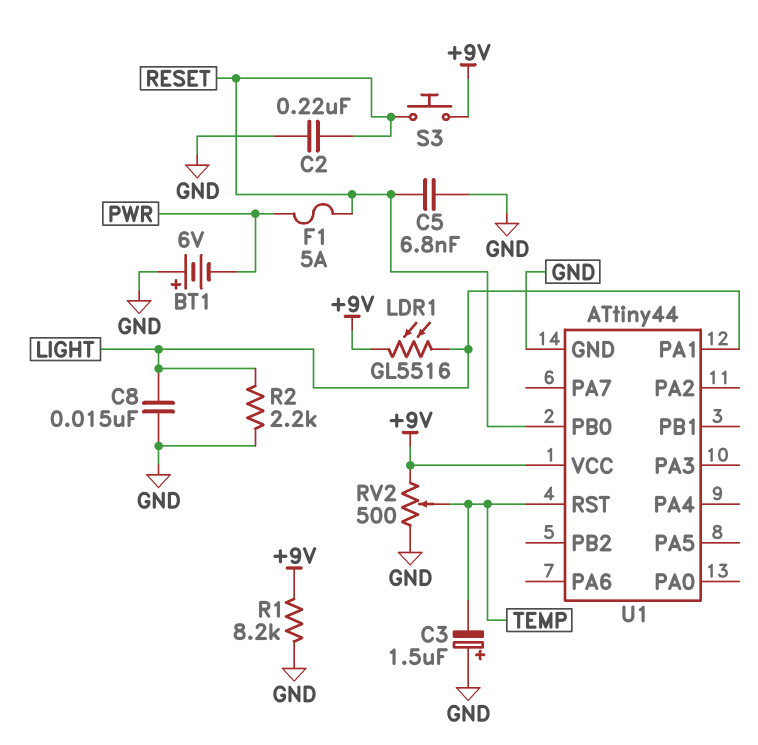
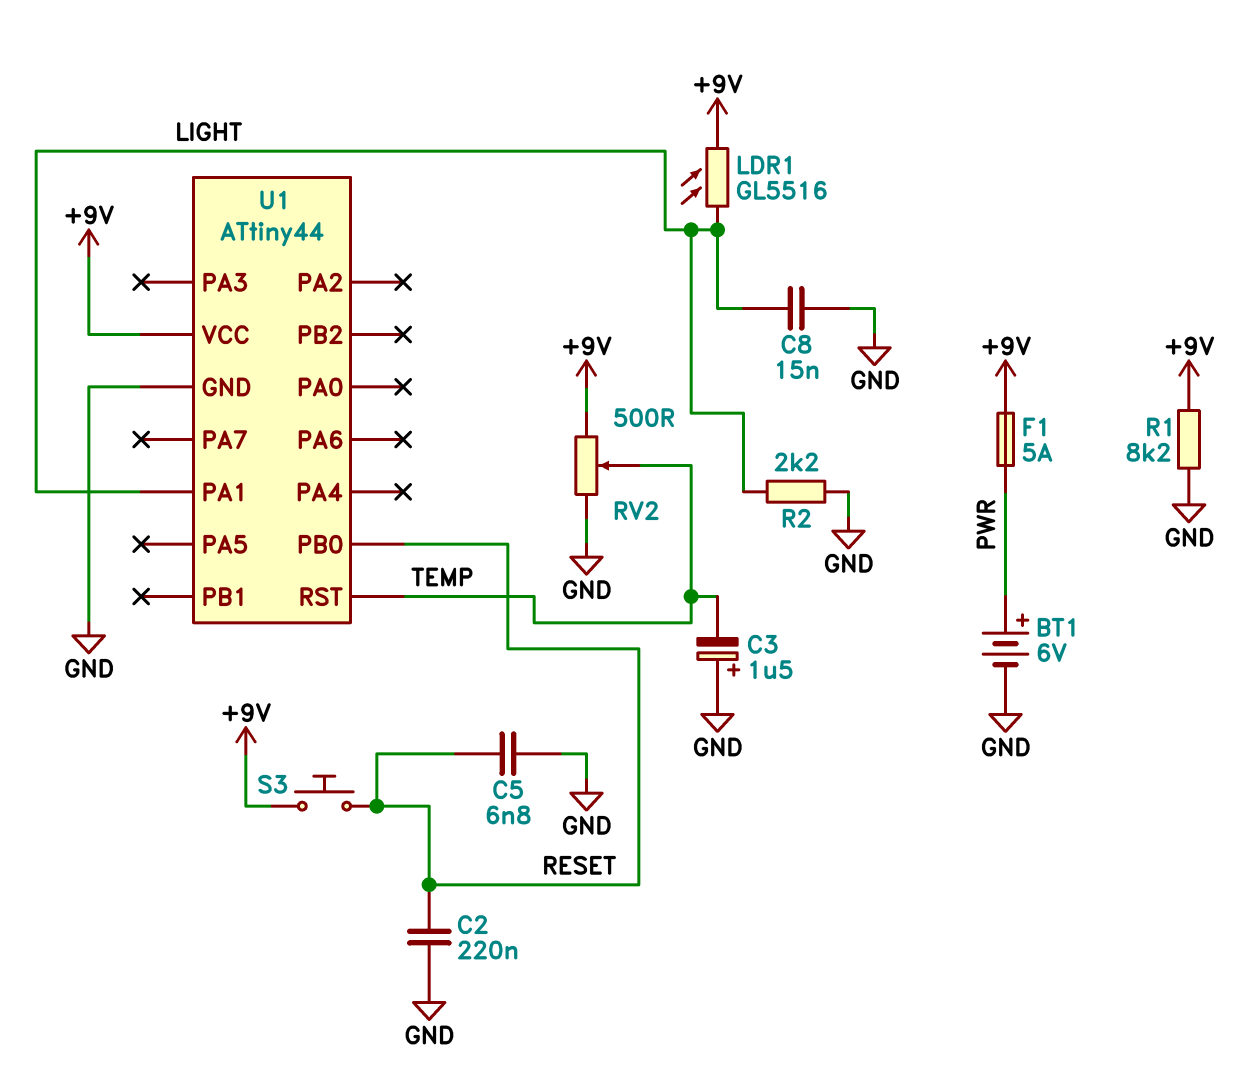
BT1: 6V (plus GND, minus PWR) -> 6V (plus PWR, minus GND)
F1: 5A (PWR, RESET) -> 5A (+9V, PWR)

